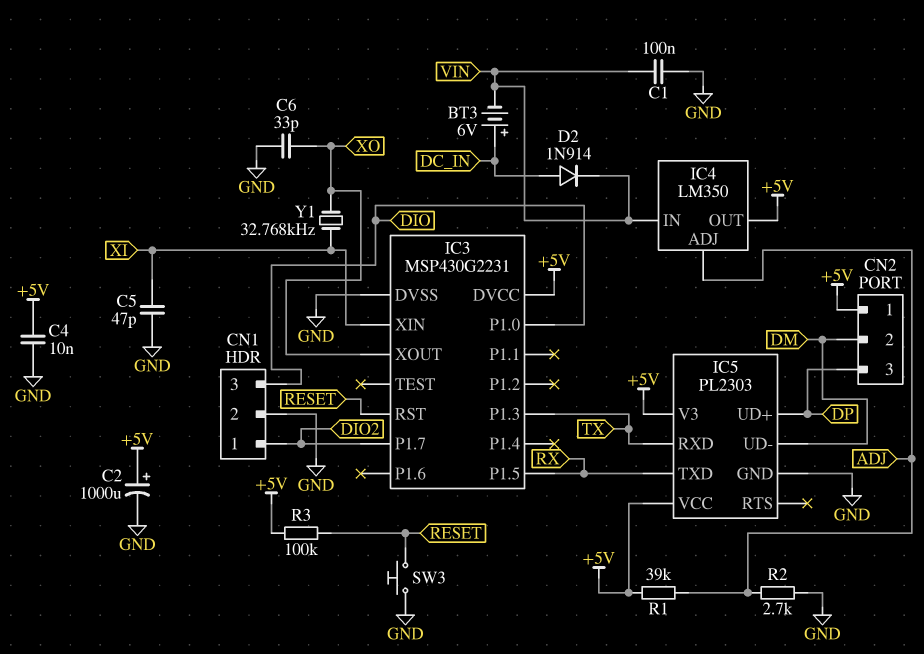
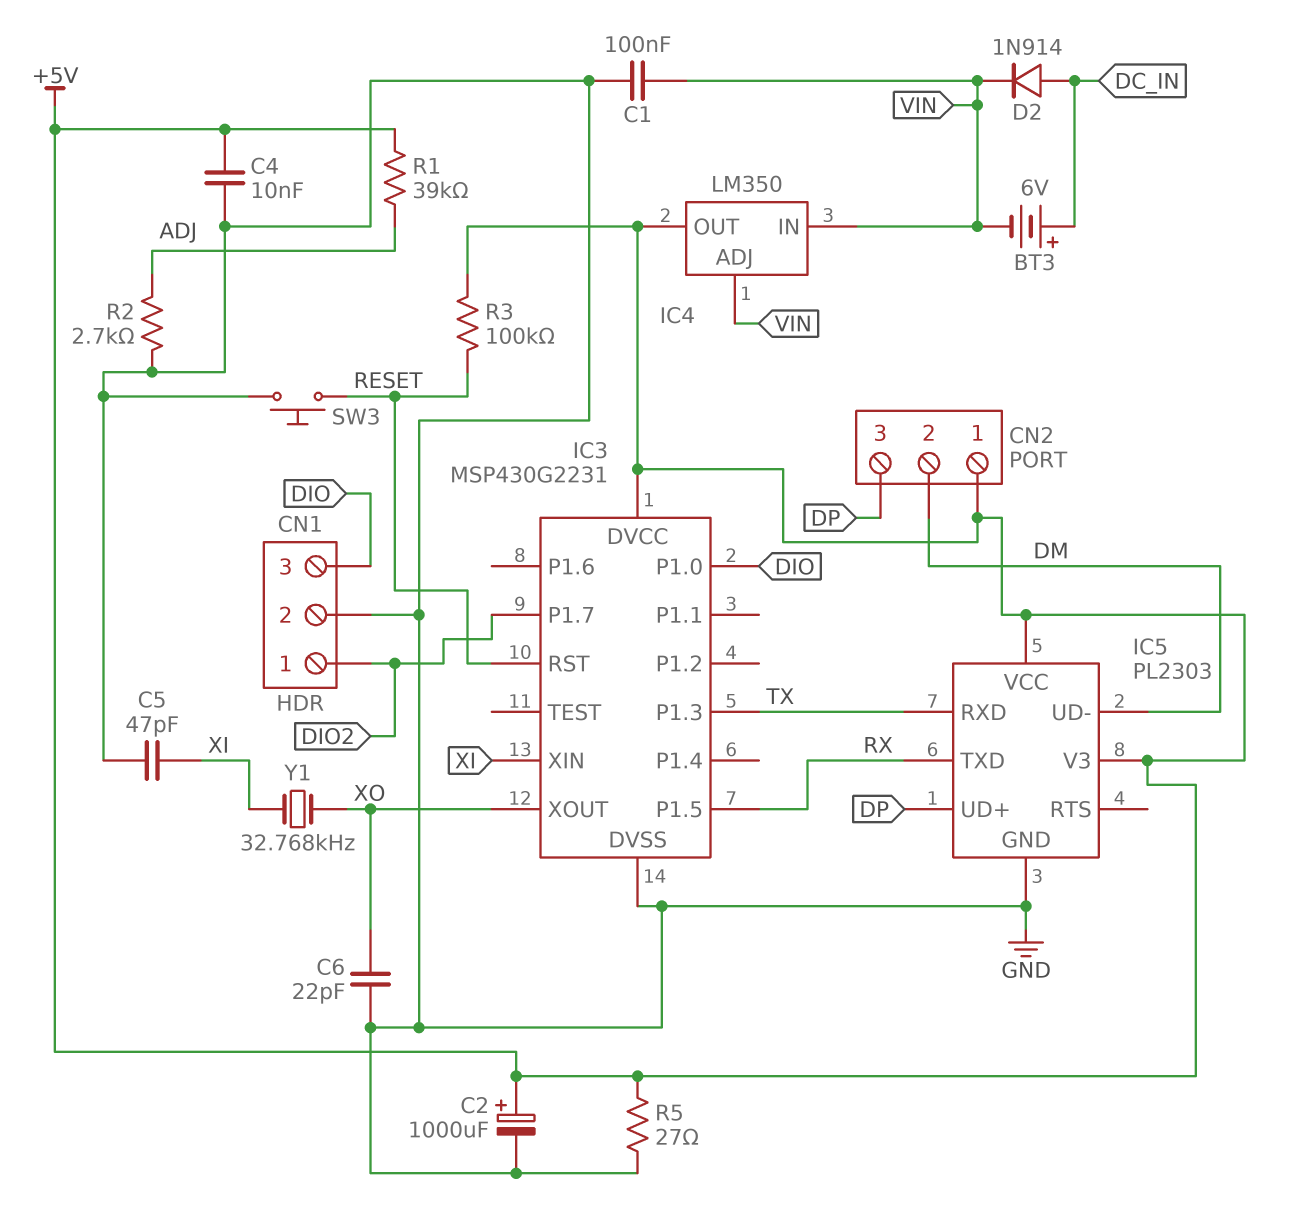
C6: 33pF (GND, XO) -> 22pF (GND, XO)
IC4 pin ADJ: ADJ -> VIN
R5: none -> 27 (+5V, GND)

